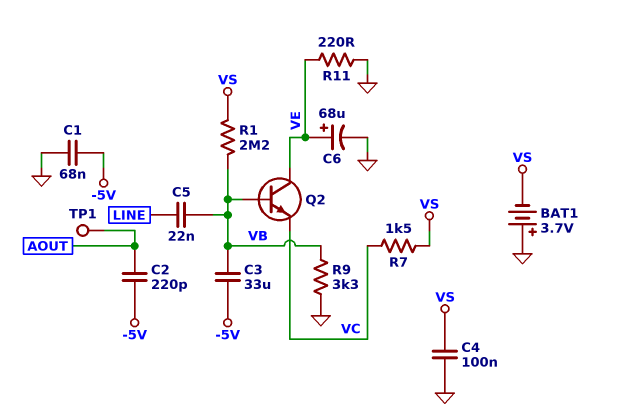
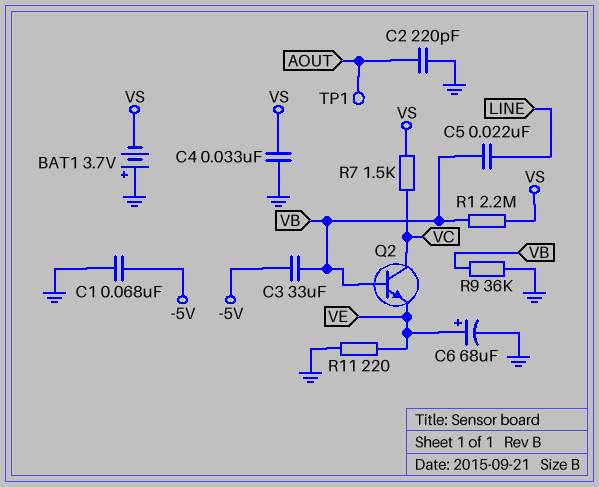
C2: 220pF (-5V, AOUT) -> 220pF (AOUT, GND)
C4: 100nF (GND, VS) -> 33nF (GND, VS)
Q2: NPN (B VB, C VE, E VC) -> NPN (B VB, C VC, E VE)
R9: 3.3k (GND, VB) -> 36k (GND, VB)

